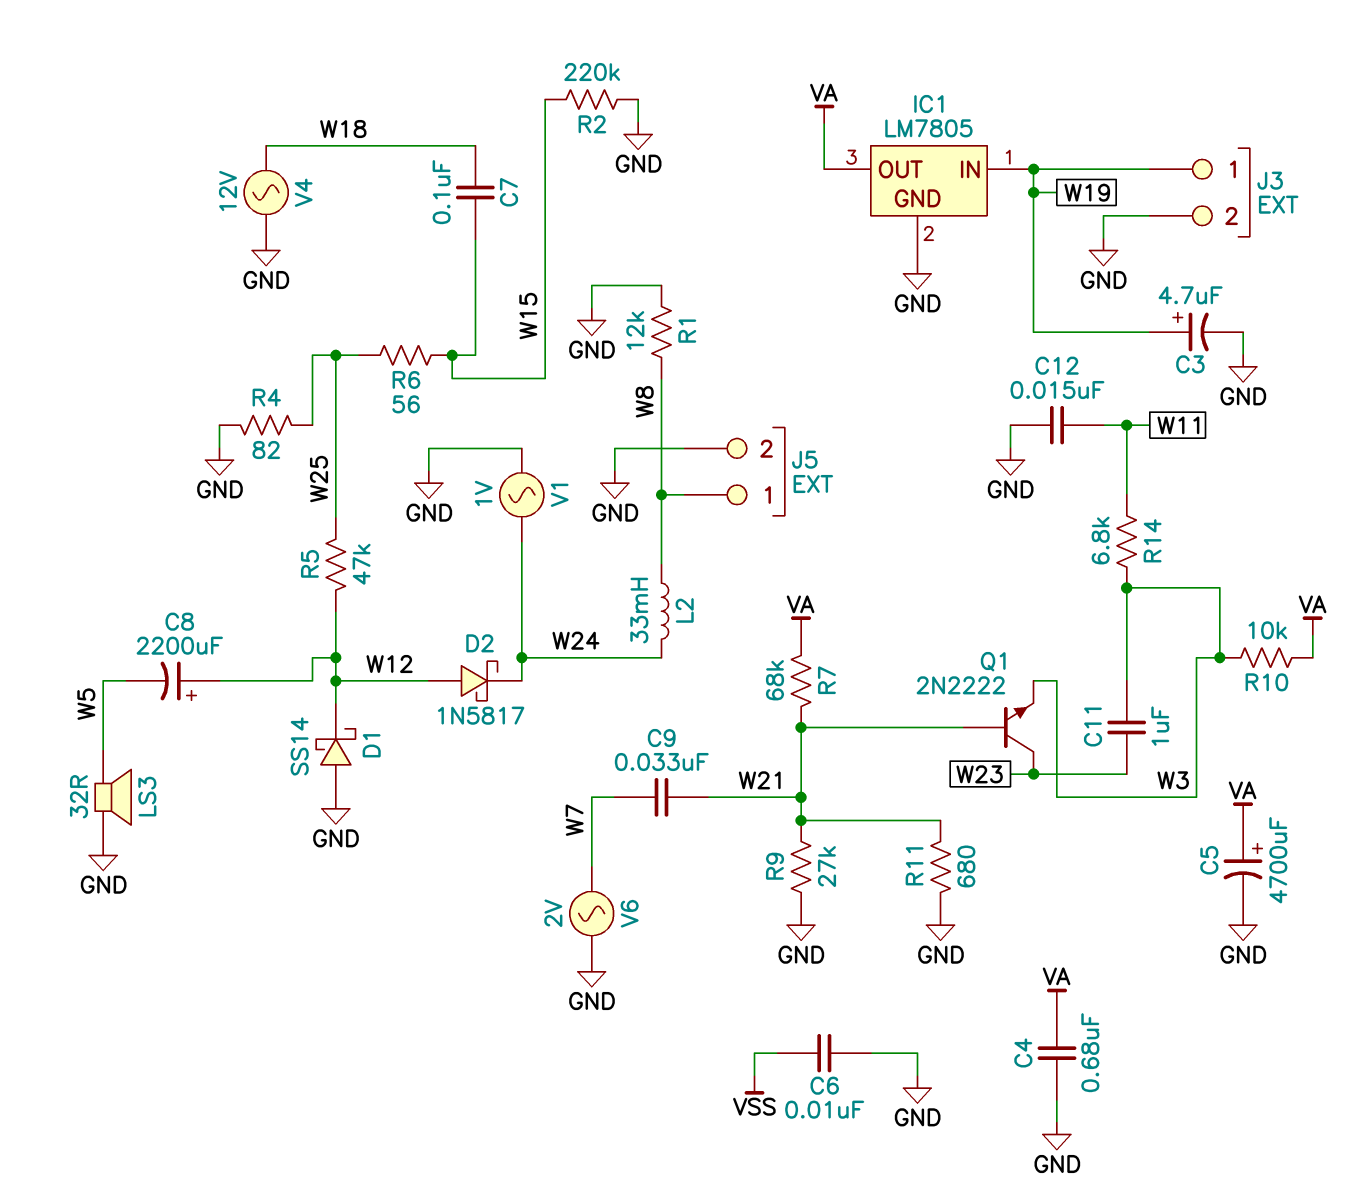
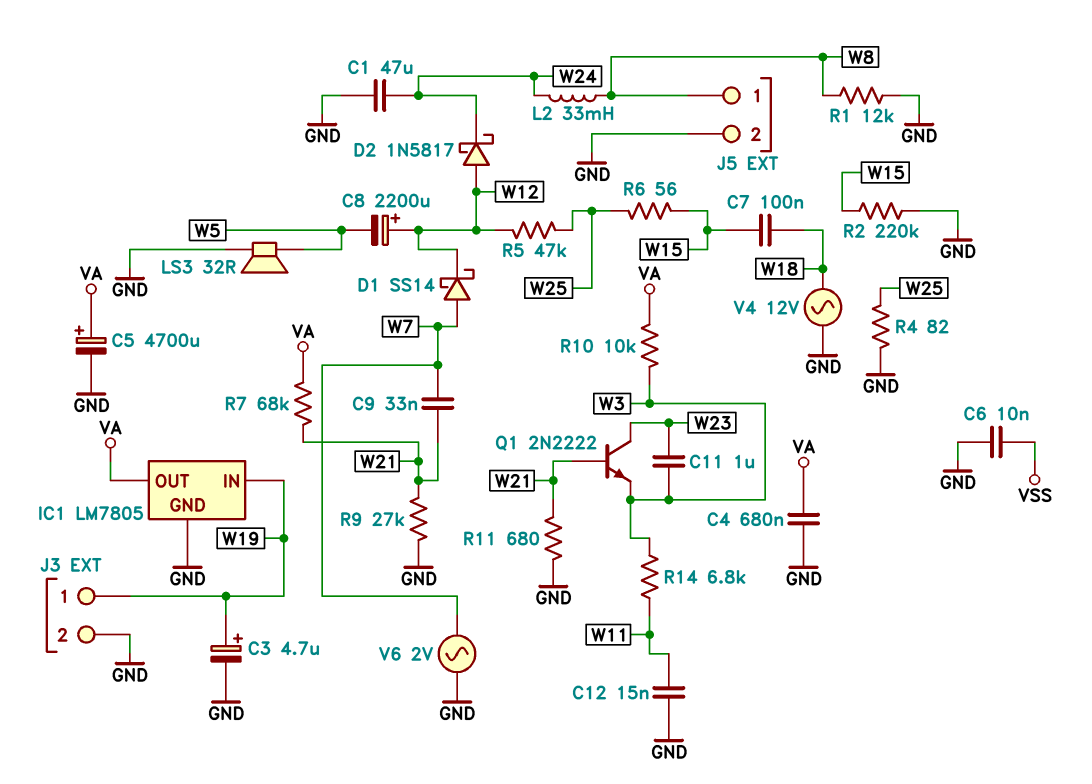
C1: none -> 47uF (GND, W24)
D1: schottky SS14 (A GND, K W12) -> schottky SS14 (A W7, K W12)
V1: AC 1V (GND, W24) -> none

